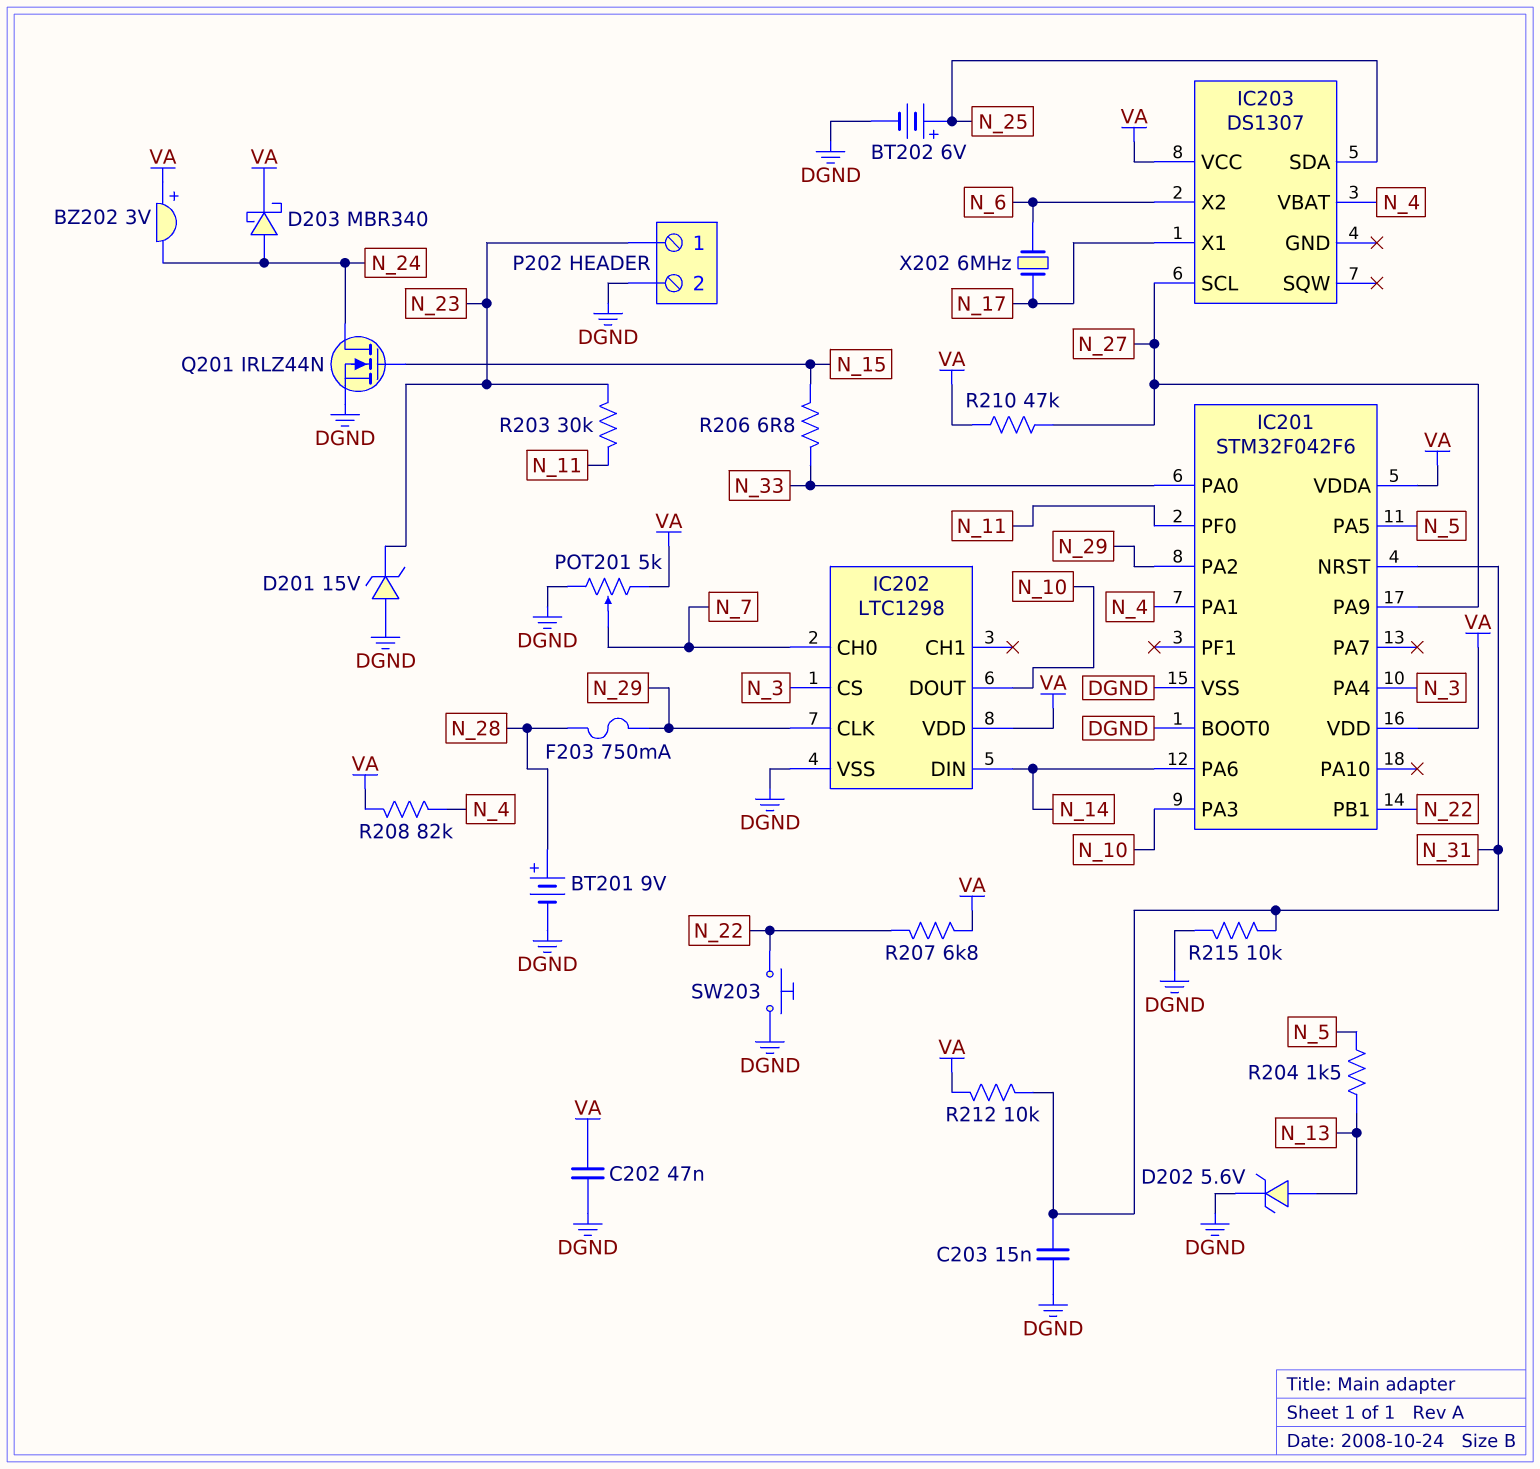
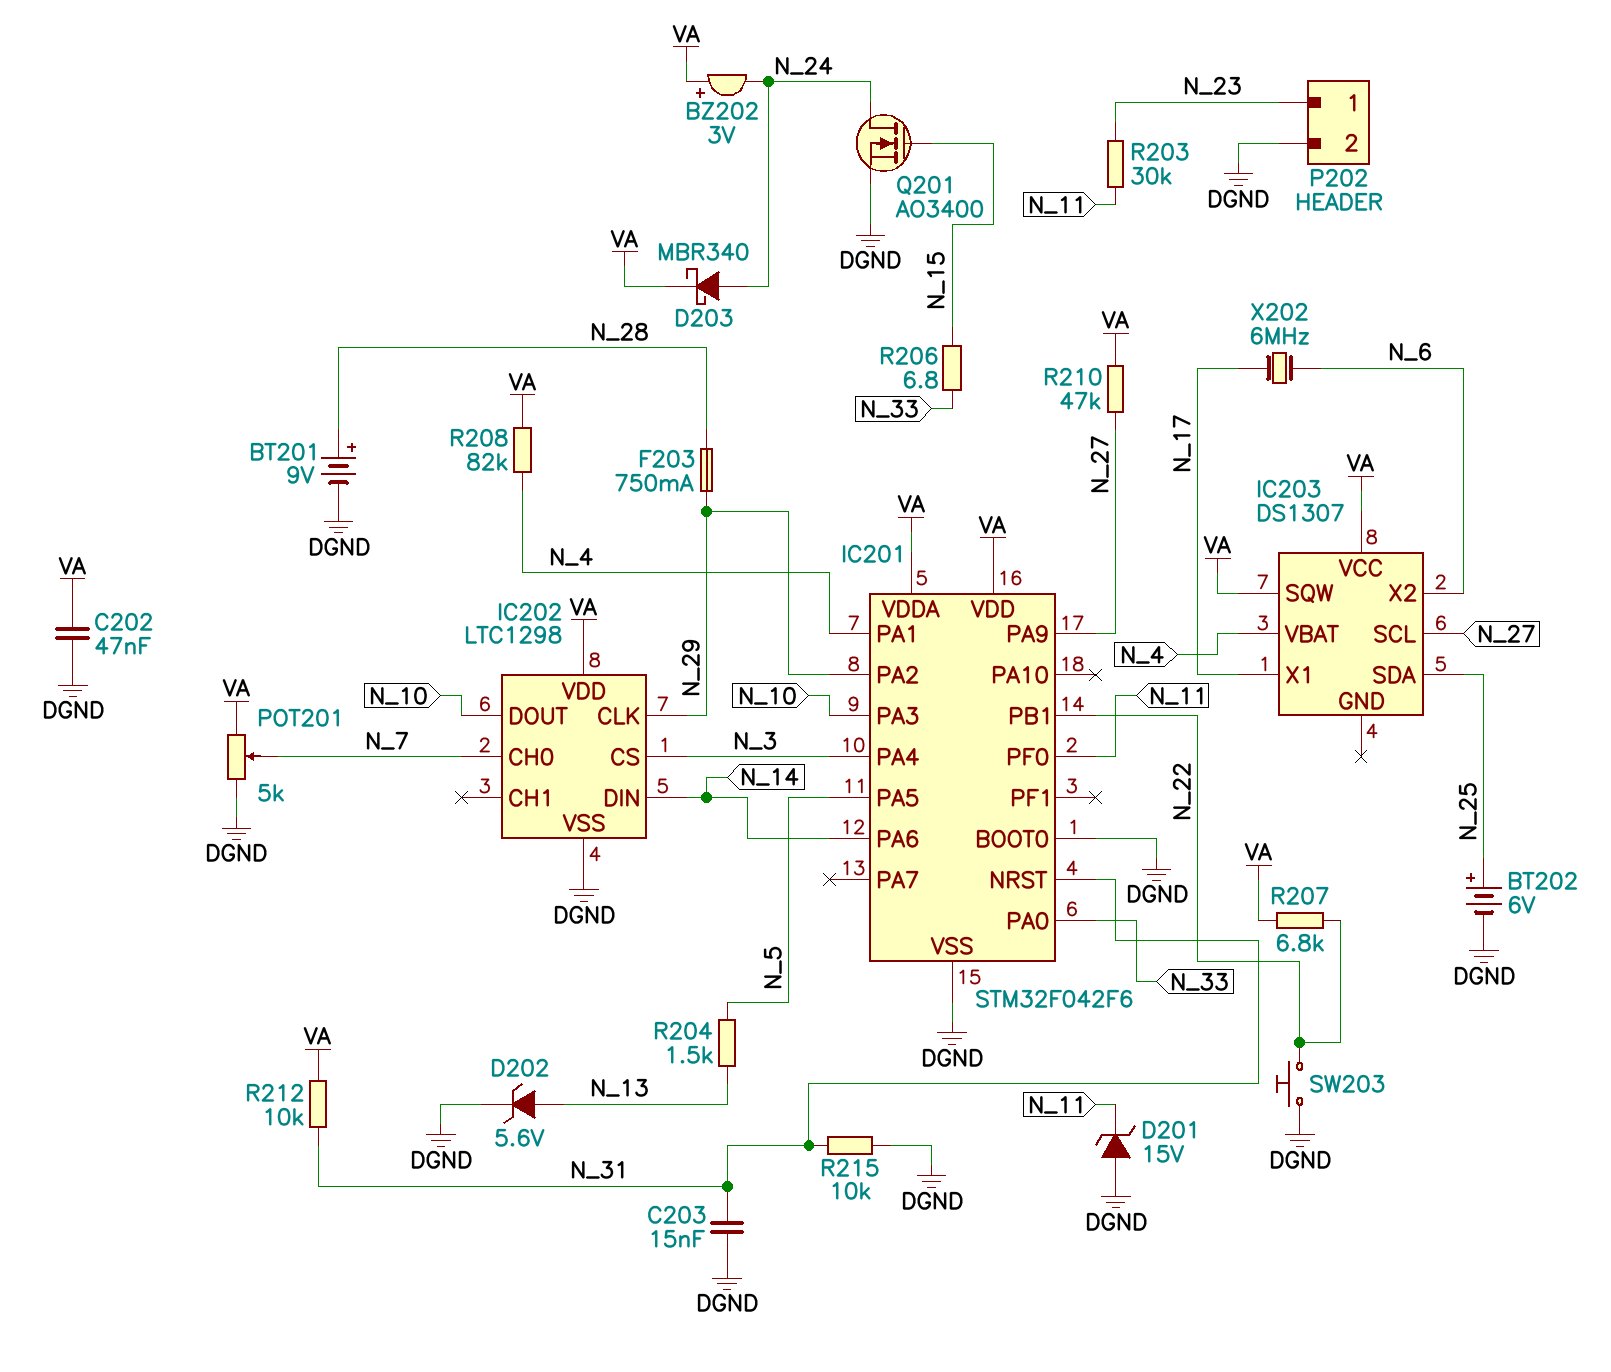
D201: zener 15V (A DGND, K N_23) -> zener 15V (A DGND, K N_11)
IC203 pin SQW: none -> VA
Q201: NMOS IRLZ44N (G N_15, D N_24, S DGND) -> NMOS AO3400 (G N_15, D N_24, S DGND)

